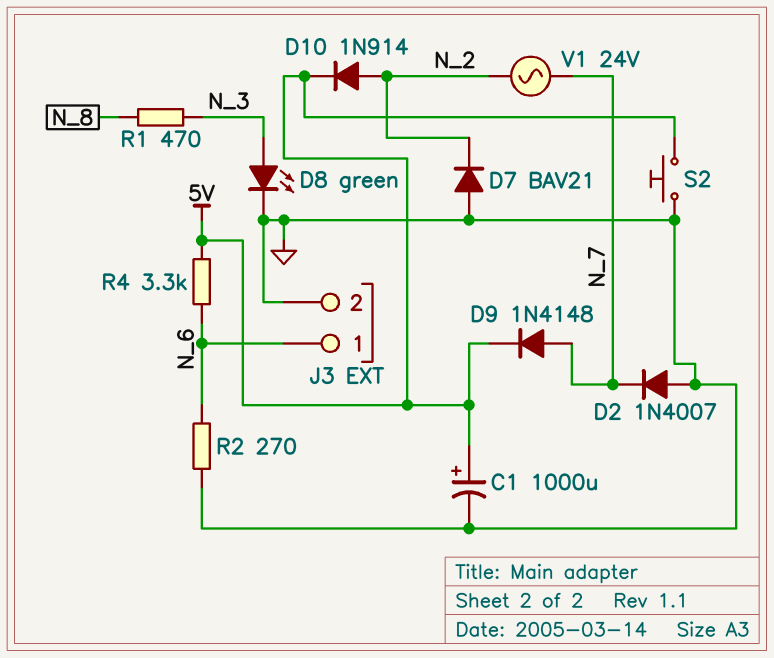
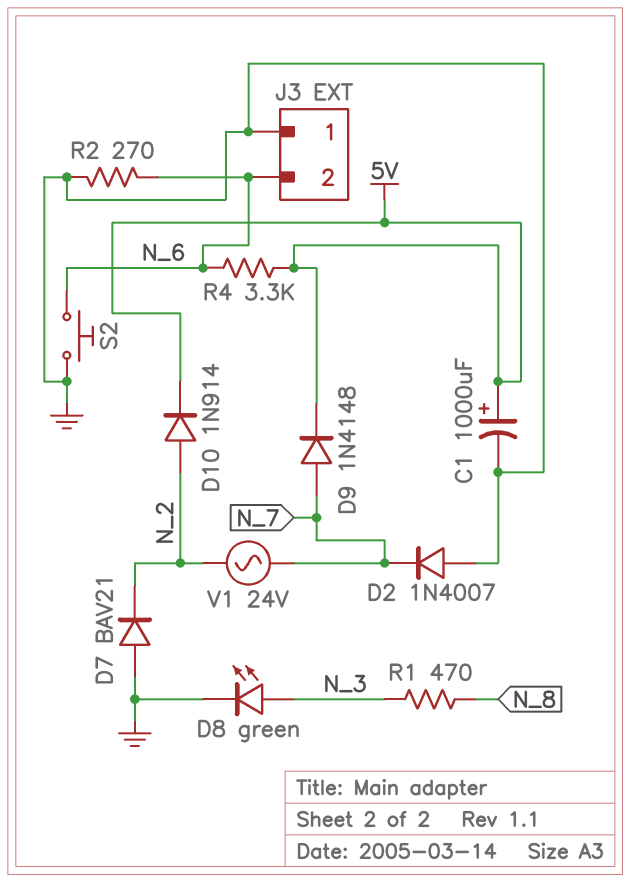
J3 pin 1: N_6 -> GND
J3 pin 2: GND -> N_6
S2: button (5V, GND) -> button (GND, N_6)

